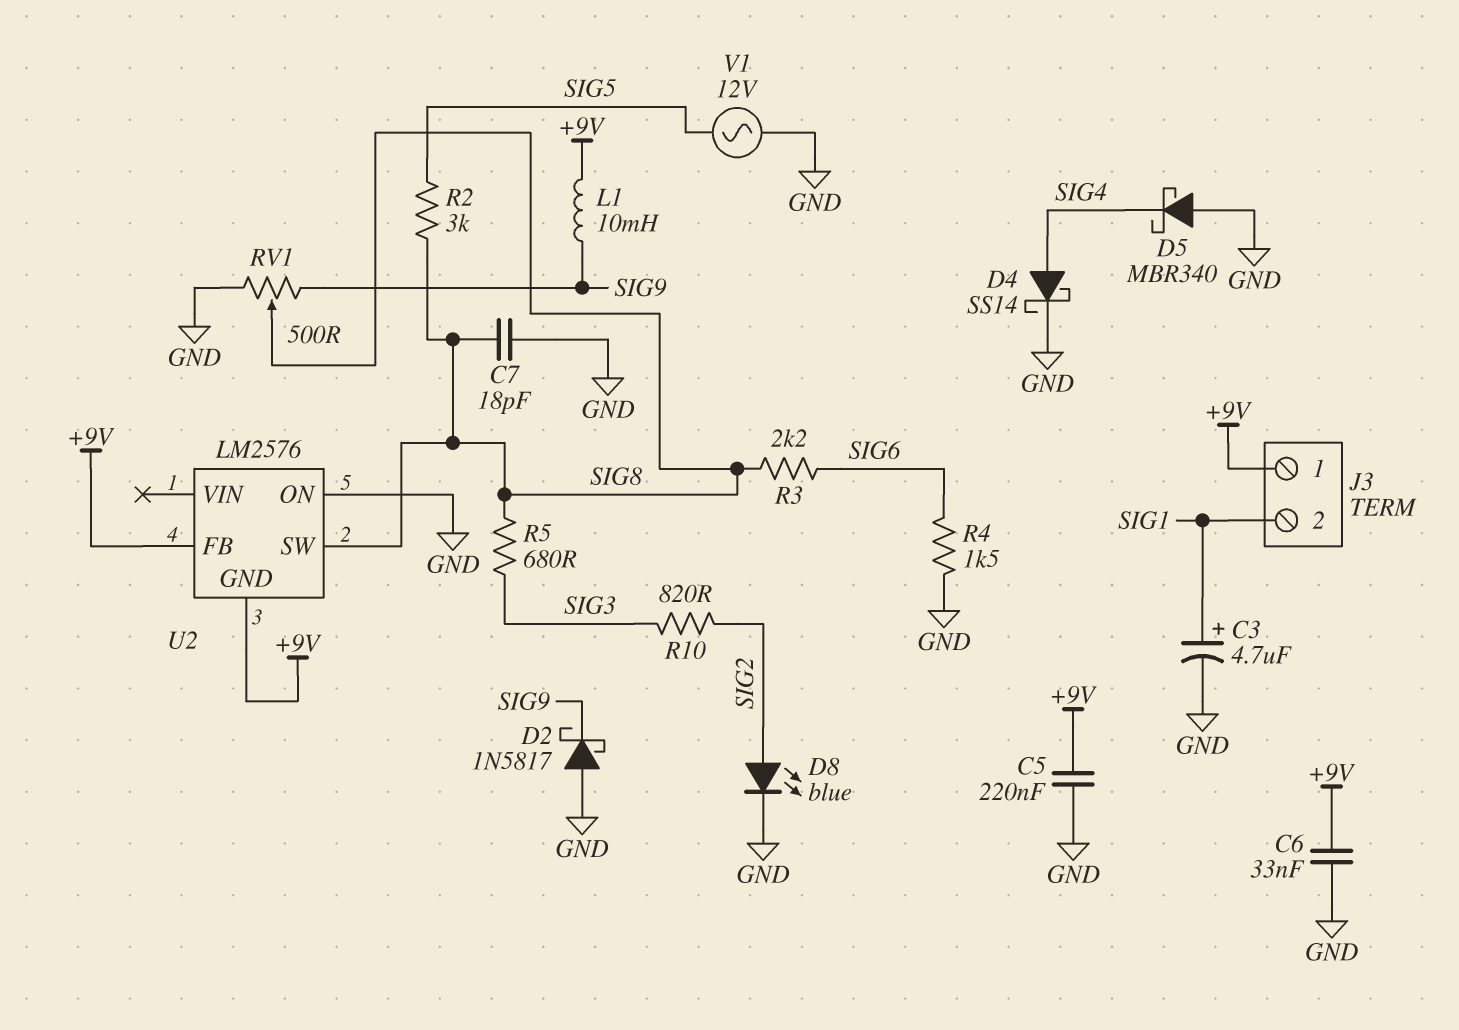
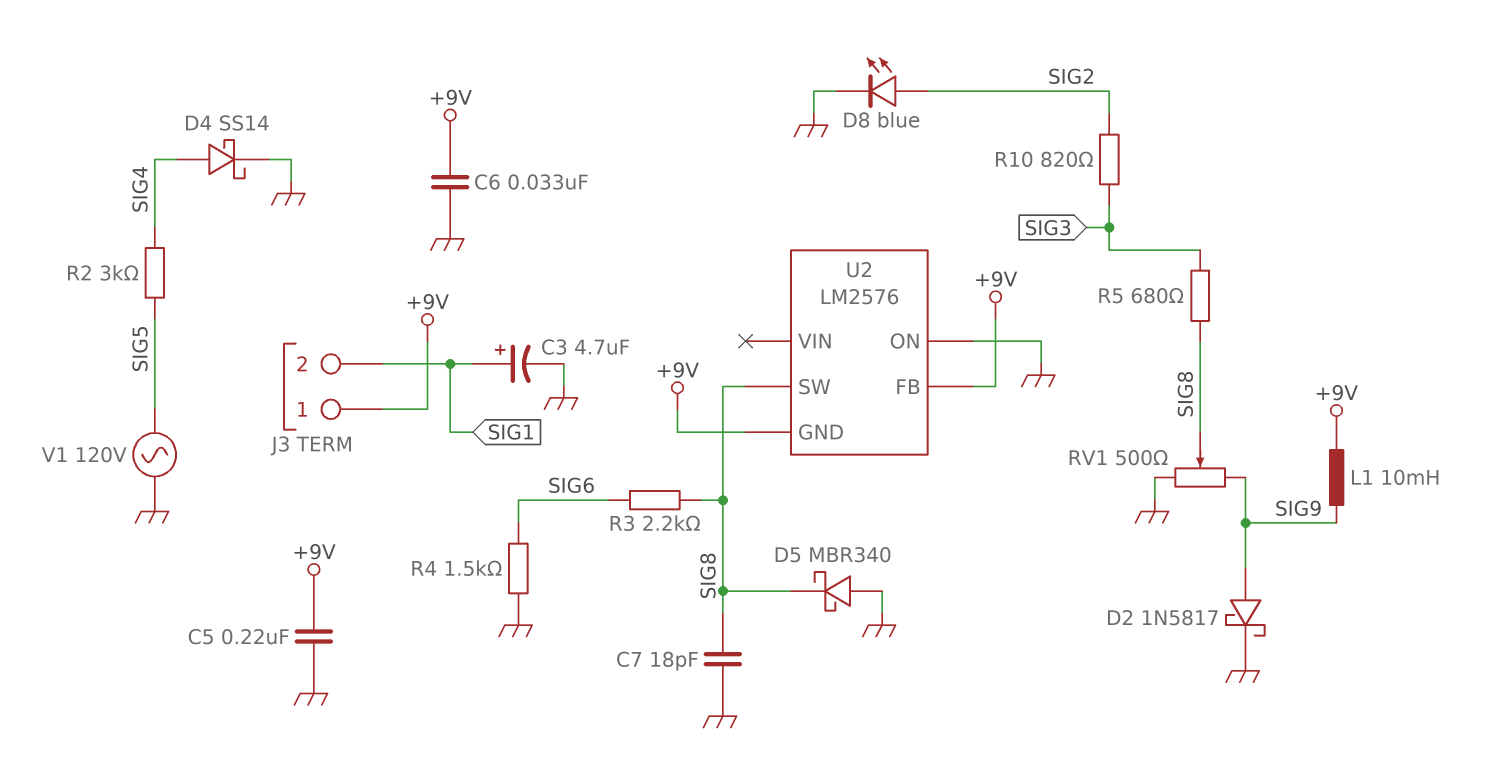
D2: schottky 1N5817 (A GND, K SIG9) -> schottky 1N5817 (A SIG9, K GND)
D5: schottky MBR340 (A GND, K SIG4) -> schottky MBR340 (A GND, K SIG8)
R2: 3k (SIG5, SIG8) -> 3k (SIG4, SIG5)
V1: AC 12V (GND, SIG5) -> AC 120V (GND, SIG5)

